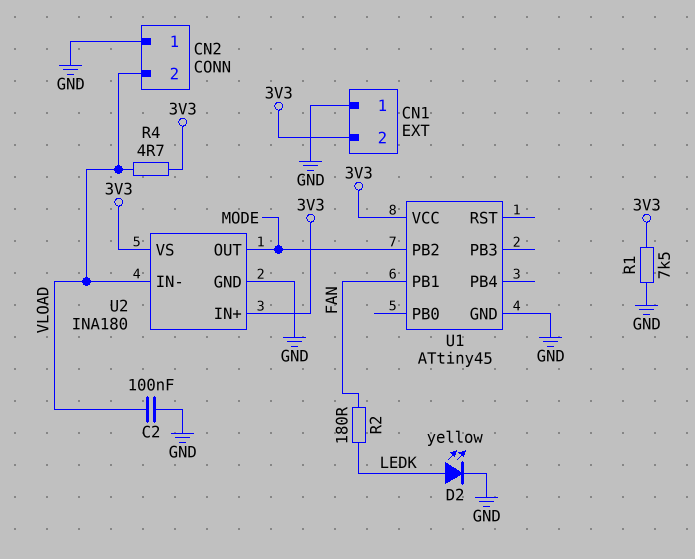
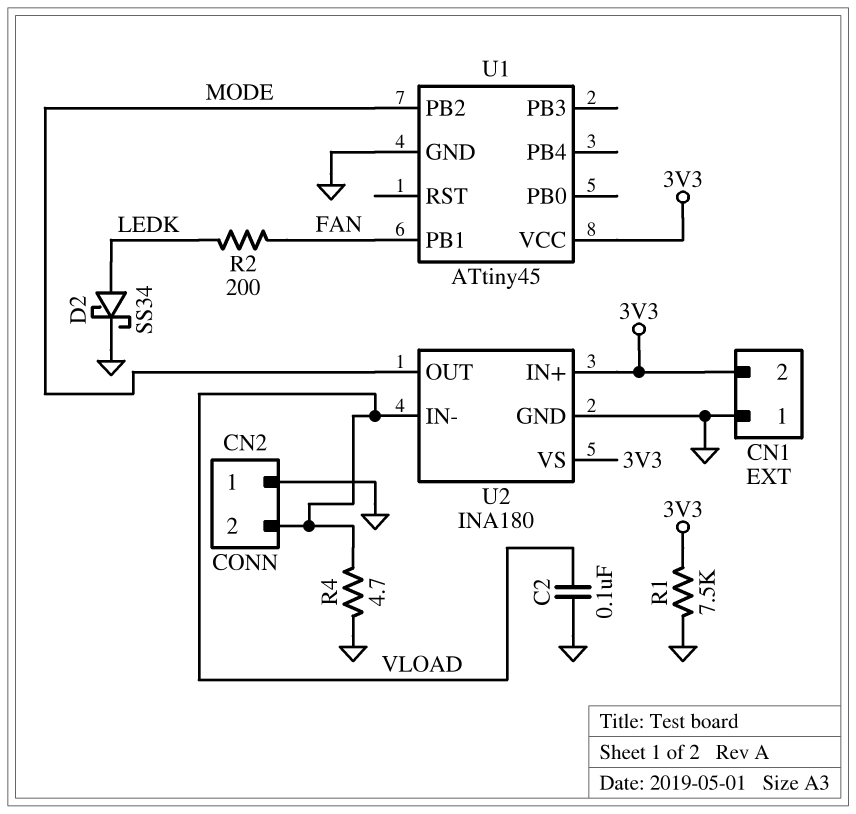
D2: LED yellow (A LEDK, K GND) -> schottky SS34 (A LEDK, K GND)
R2: 180 (FAN, LEDK) -> 200 (FAN, LEDK)
R4: 4.7 (3V3, VLOAD) -> 4.7 (GND, VLOAD)

